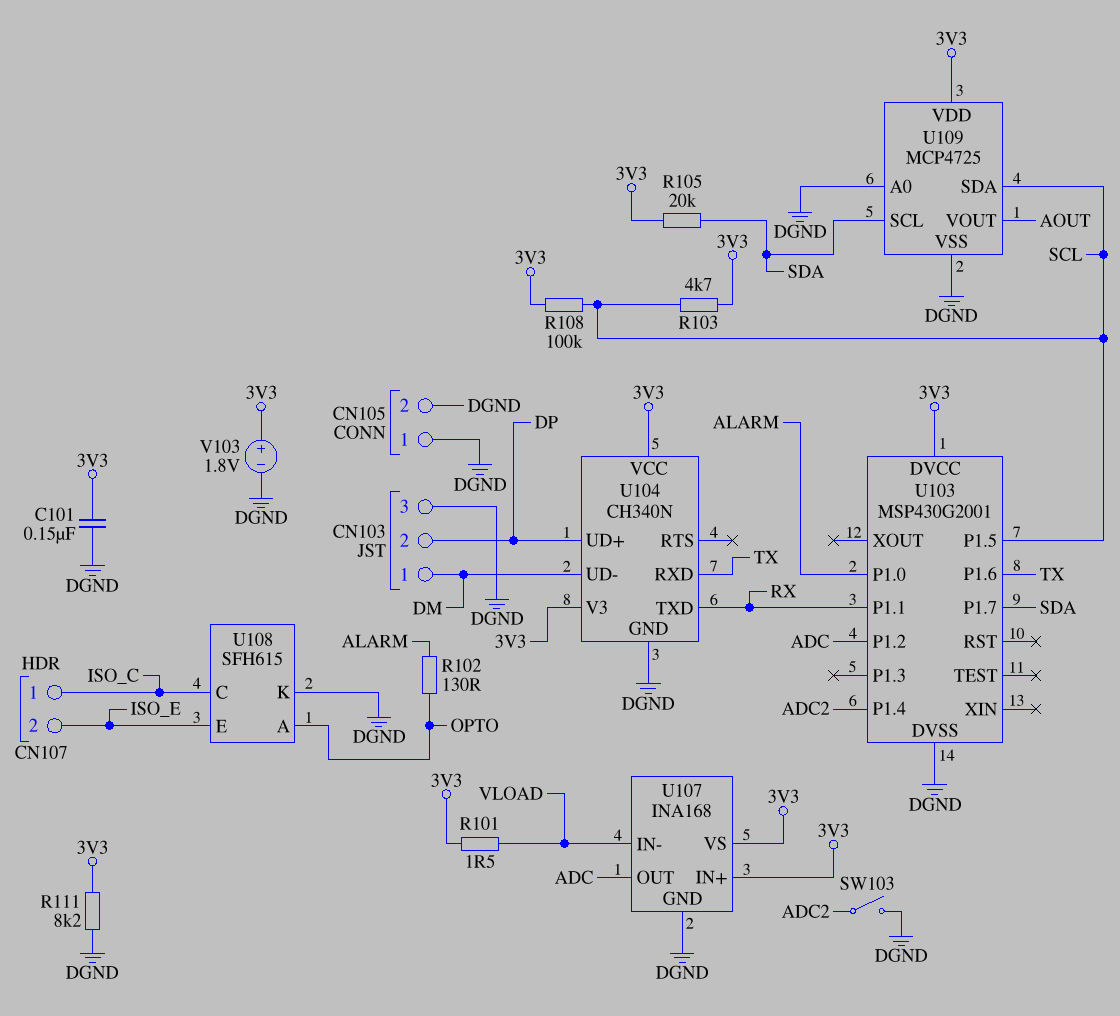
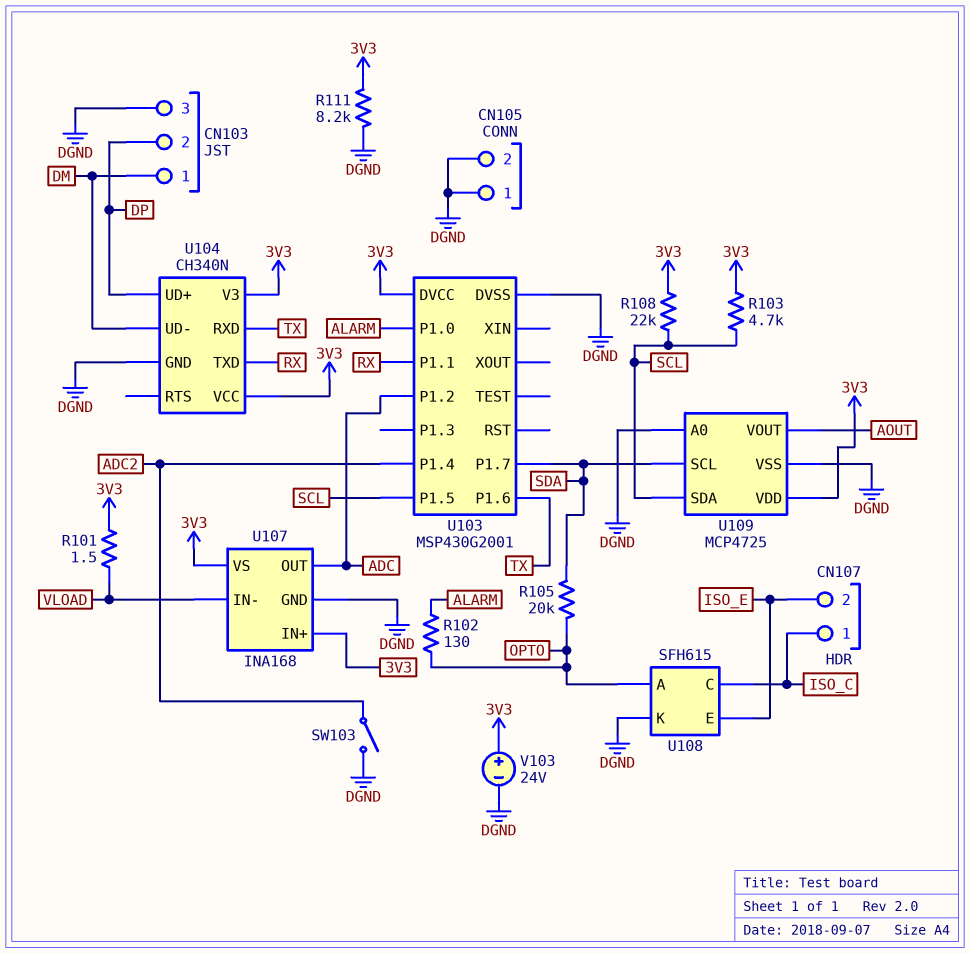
C101: 150nF (3V3, DGND) -> none
R105: 20k (3V3, SDA) -> 20k (OPTO, SDA)
R108: 100k (3V3, SCL) -> 22k (3V3, SCL)
V103: 1.8V (plus 3V3, minus DGND) -> 24V (plus 3V3, minus DGND)

